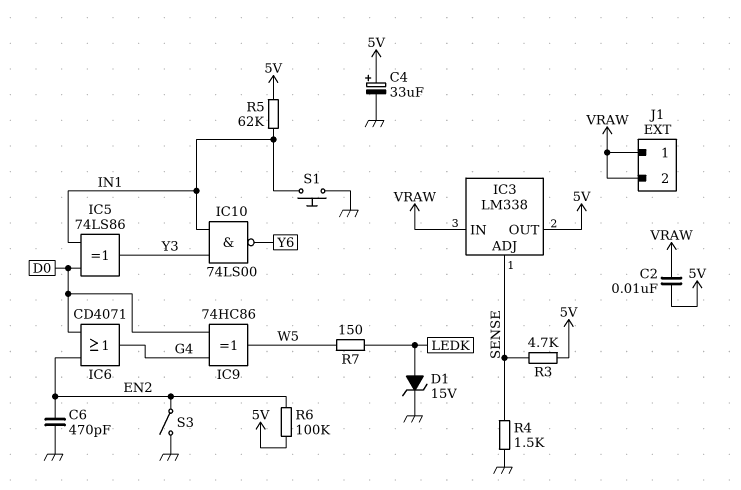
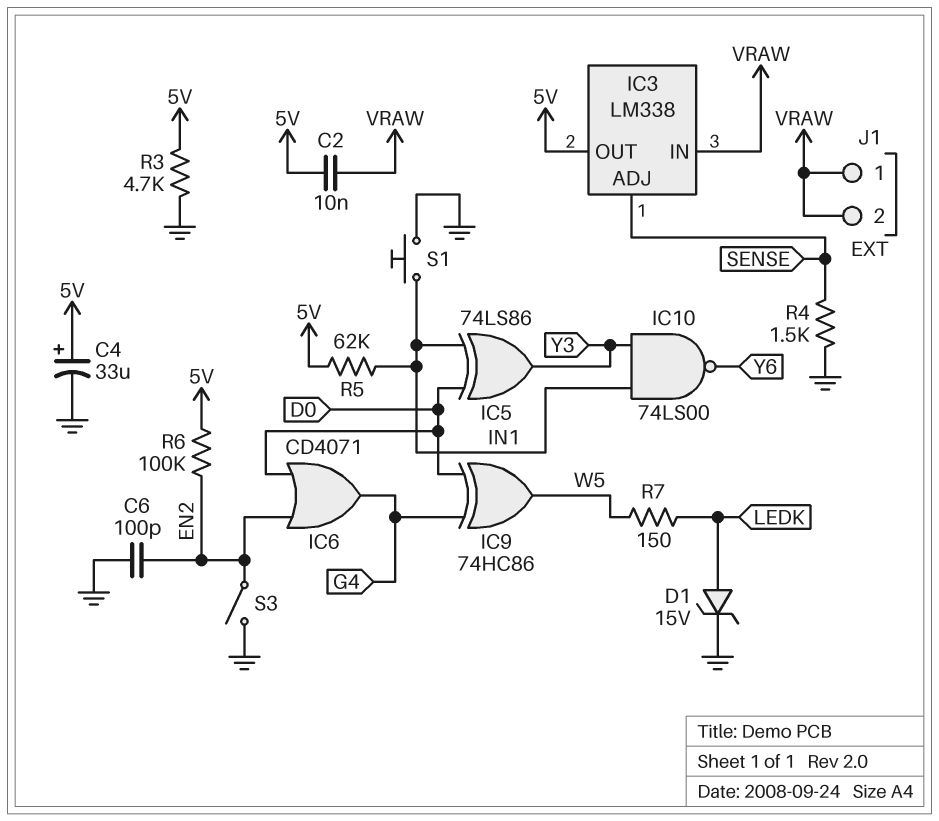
C6: 470pF (EN2, GND) -> 100pF (EN2, GND)
R3: 4.7k (5V, SENSE) -> 4.7k (5V, GND)

